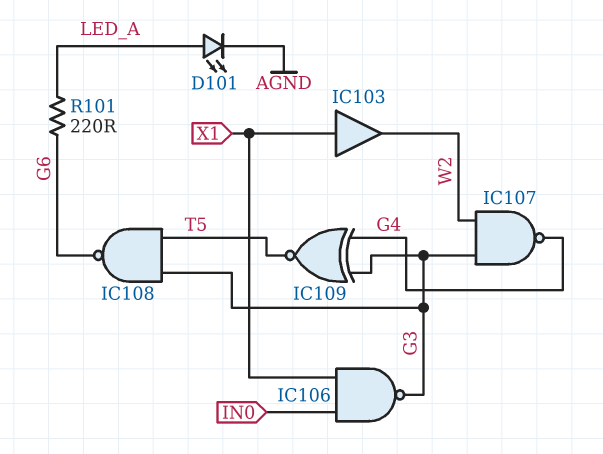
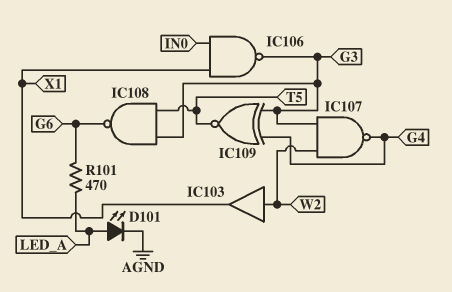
IC103: buffer (in X1, out W2) -> buffer (in W2, out X1)
R101: 220 (G6, LED_A) -> 470 (G6, LED_A)

